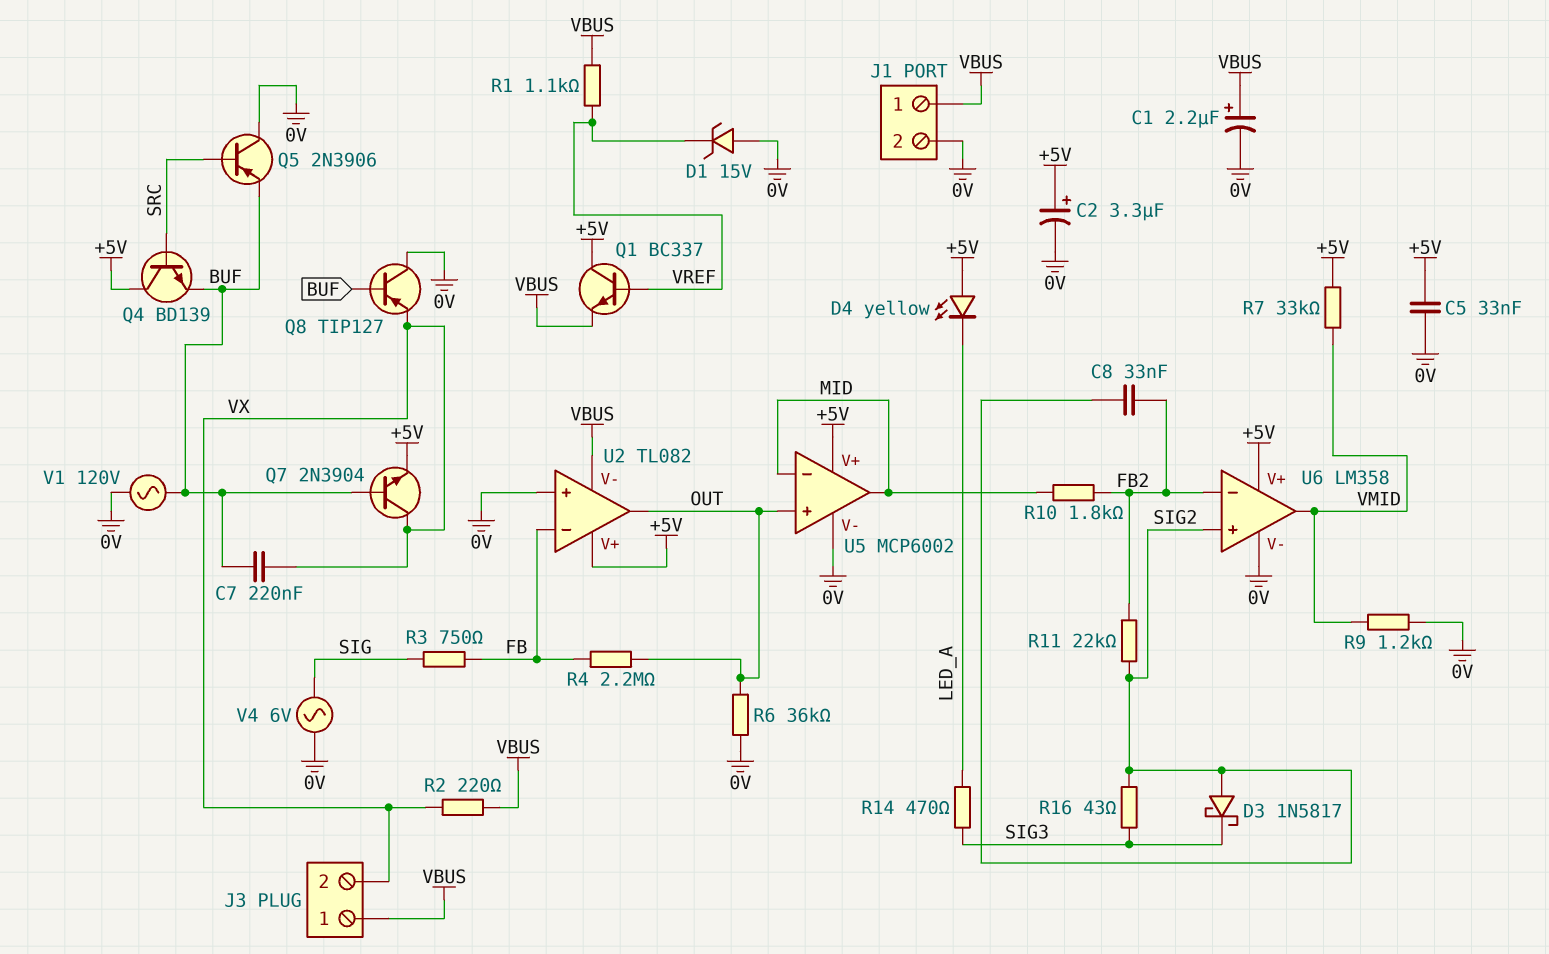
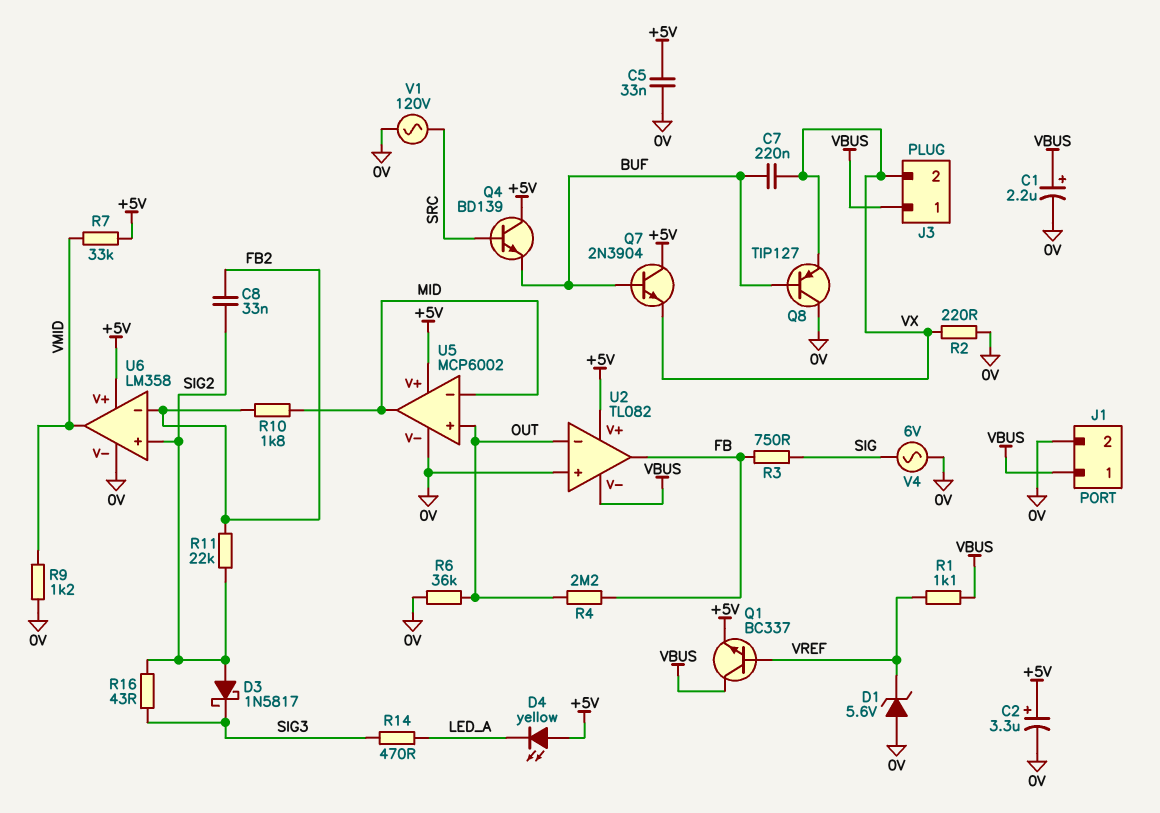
D1: zener 15V (A 0V, K VREF) -> zener 5.6V (A 0V, K VREF)
Q1: NPN BC337 (B VREF, C +5V, E VBUS) -> NPN BC337 (B VREF, C VBUS, E +5V)
Q5: PNP 2N3906 (B SRC, C 0V, E BUF) -> none
Q7: NPN 2N3904 (B BUF, C VX, E +5V) -> NPN 2N3904 (B BUF, C +5V, E VX)
R2: 220 (VBUS, VX) -> 220 (0V, VX)
U2 pin in-: FB -> OUT
U2 pin out: OUT -> FB
V1: AC 120V (0V, BUF) -> AC 120V (0V, SRC)

